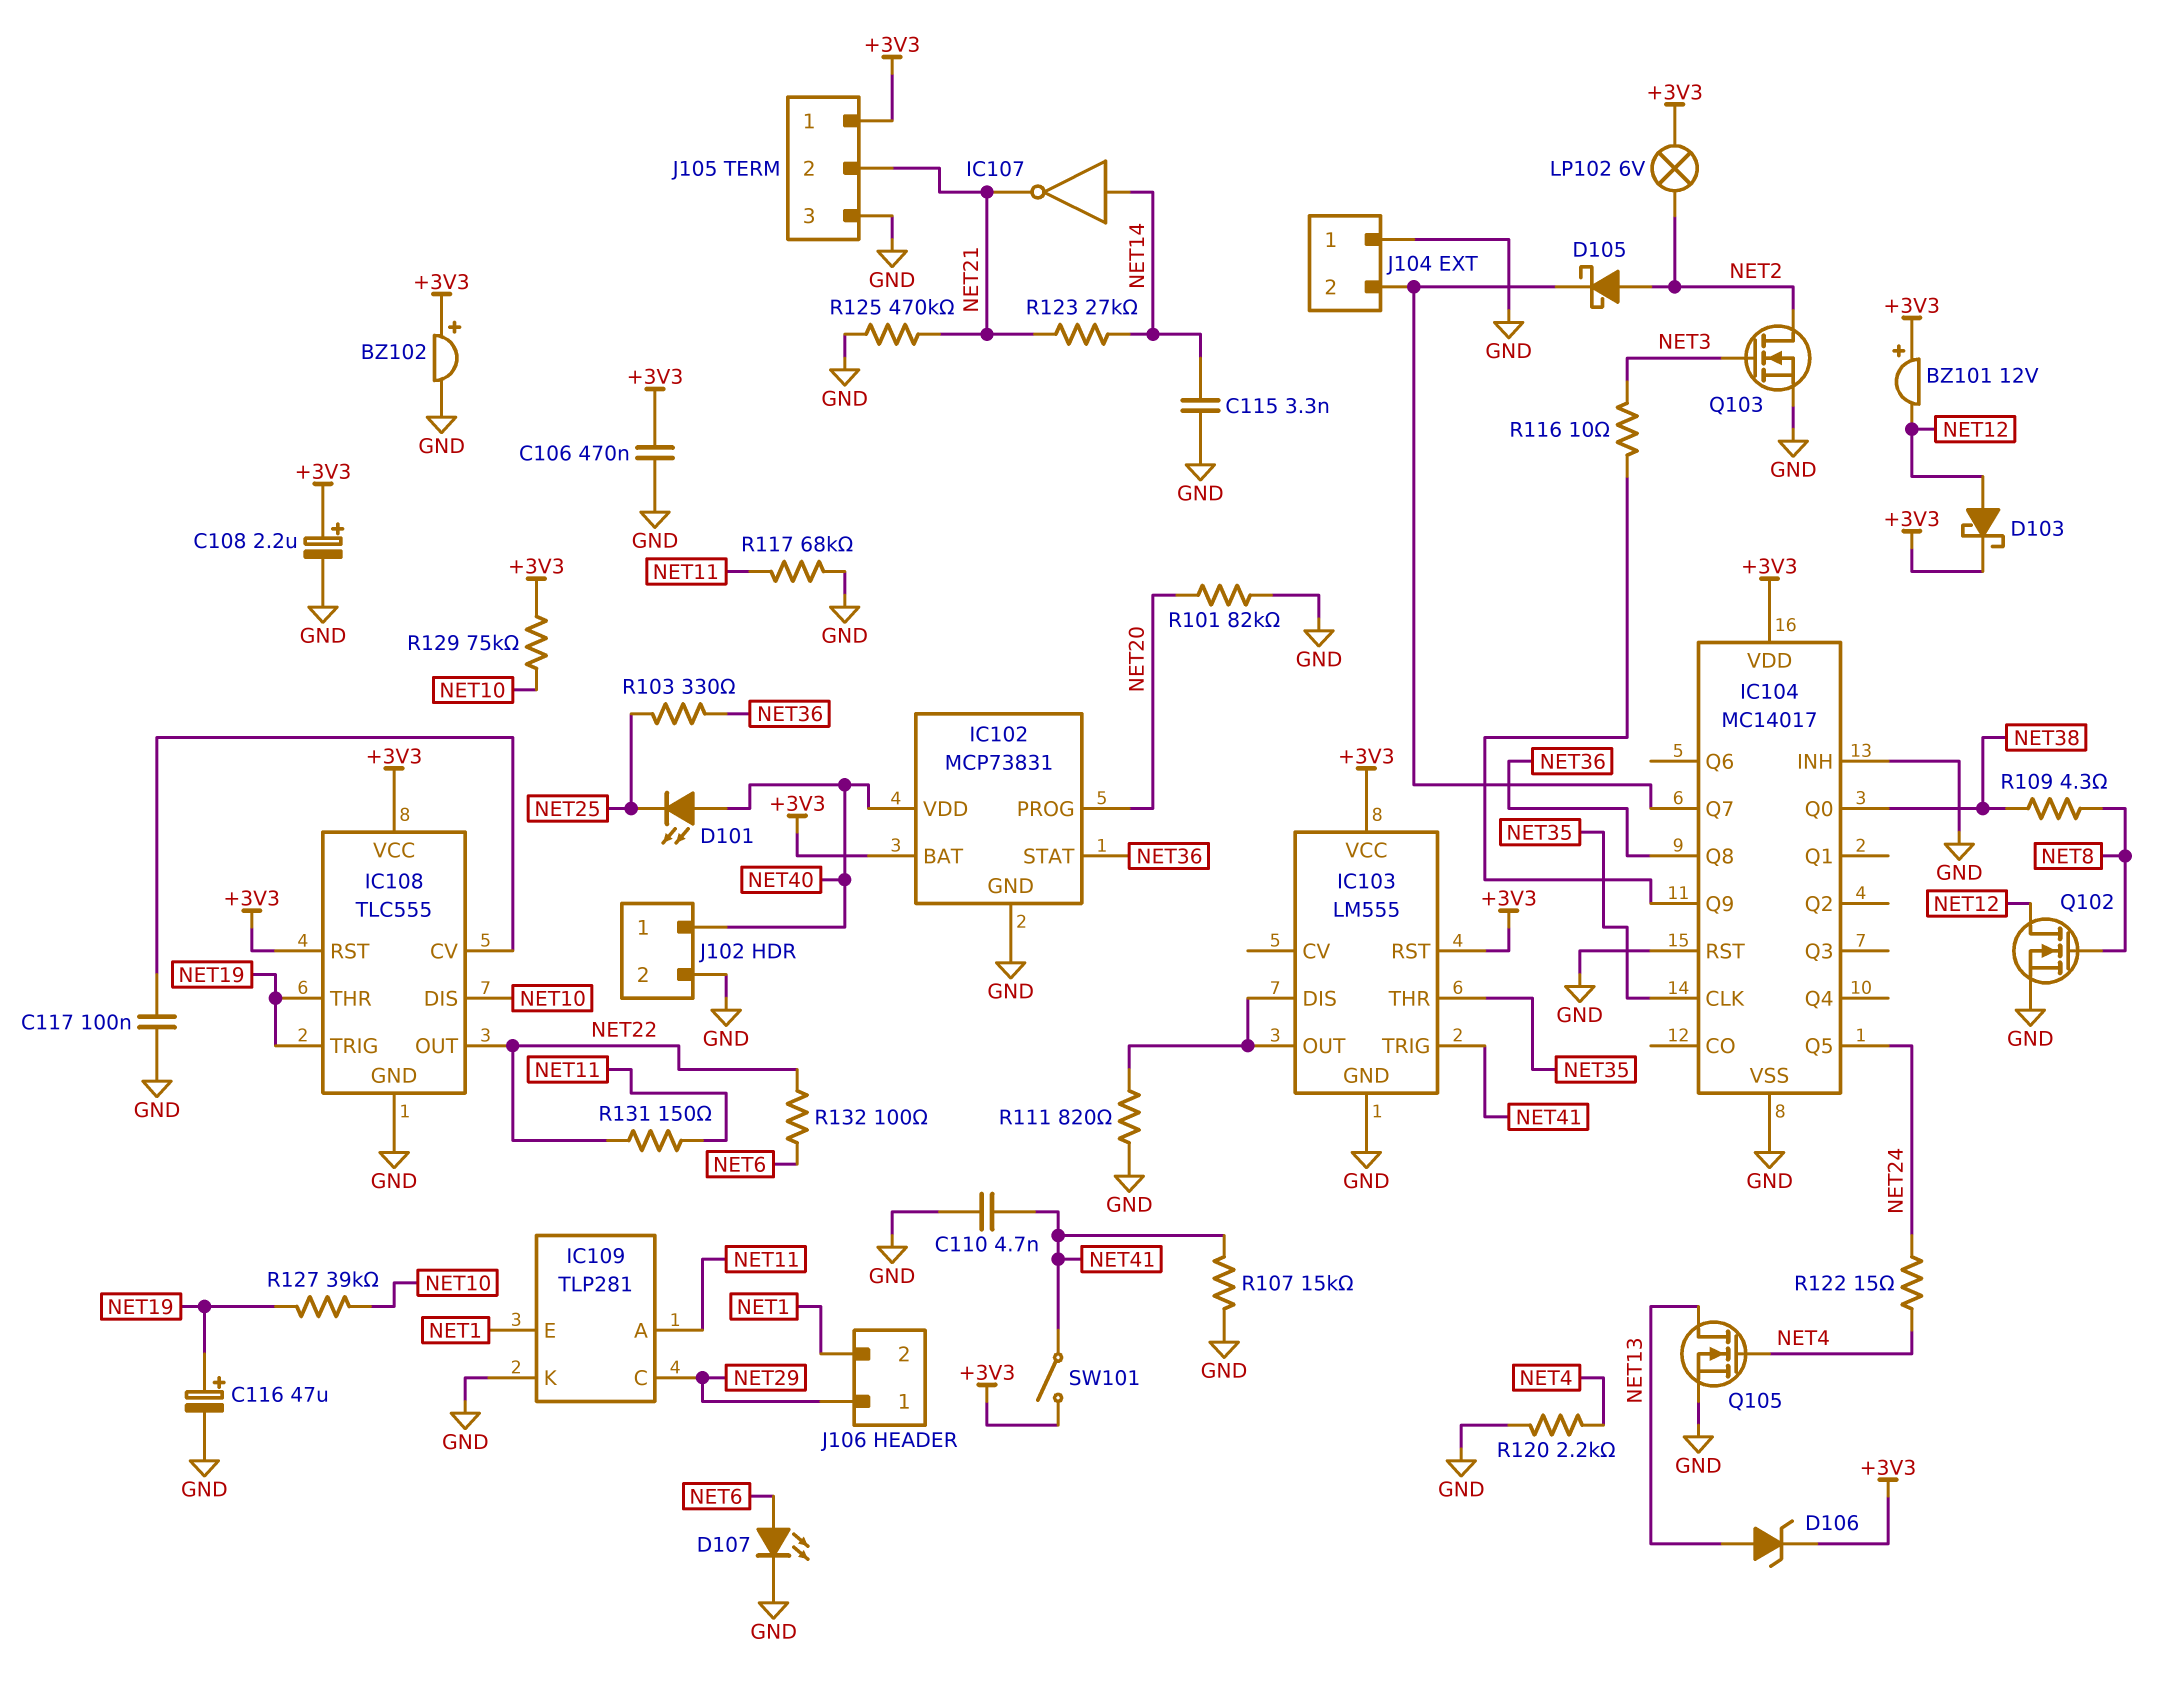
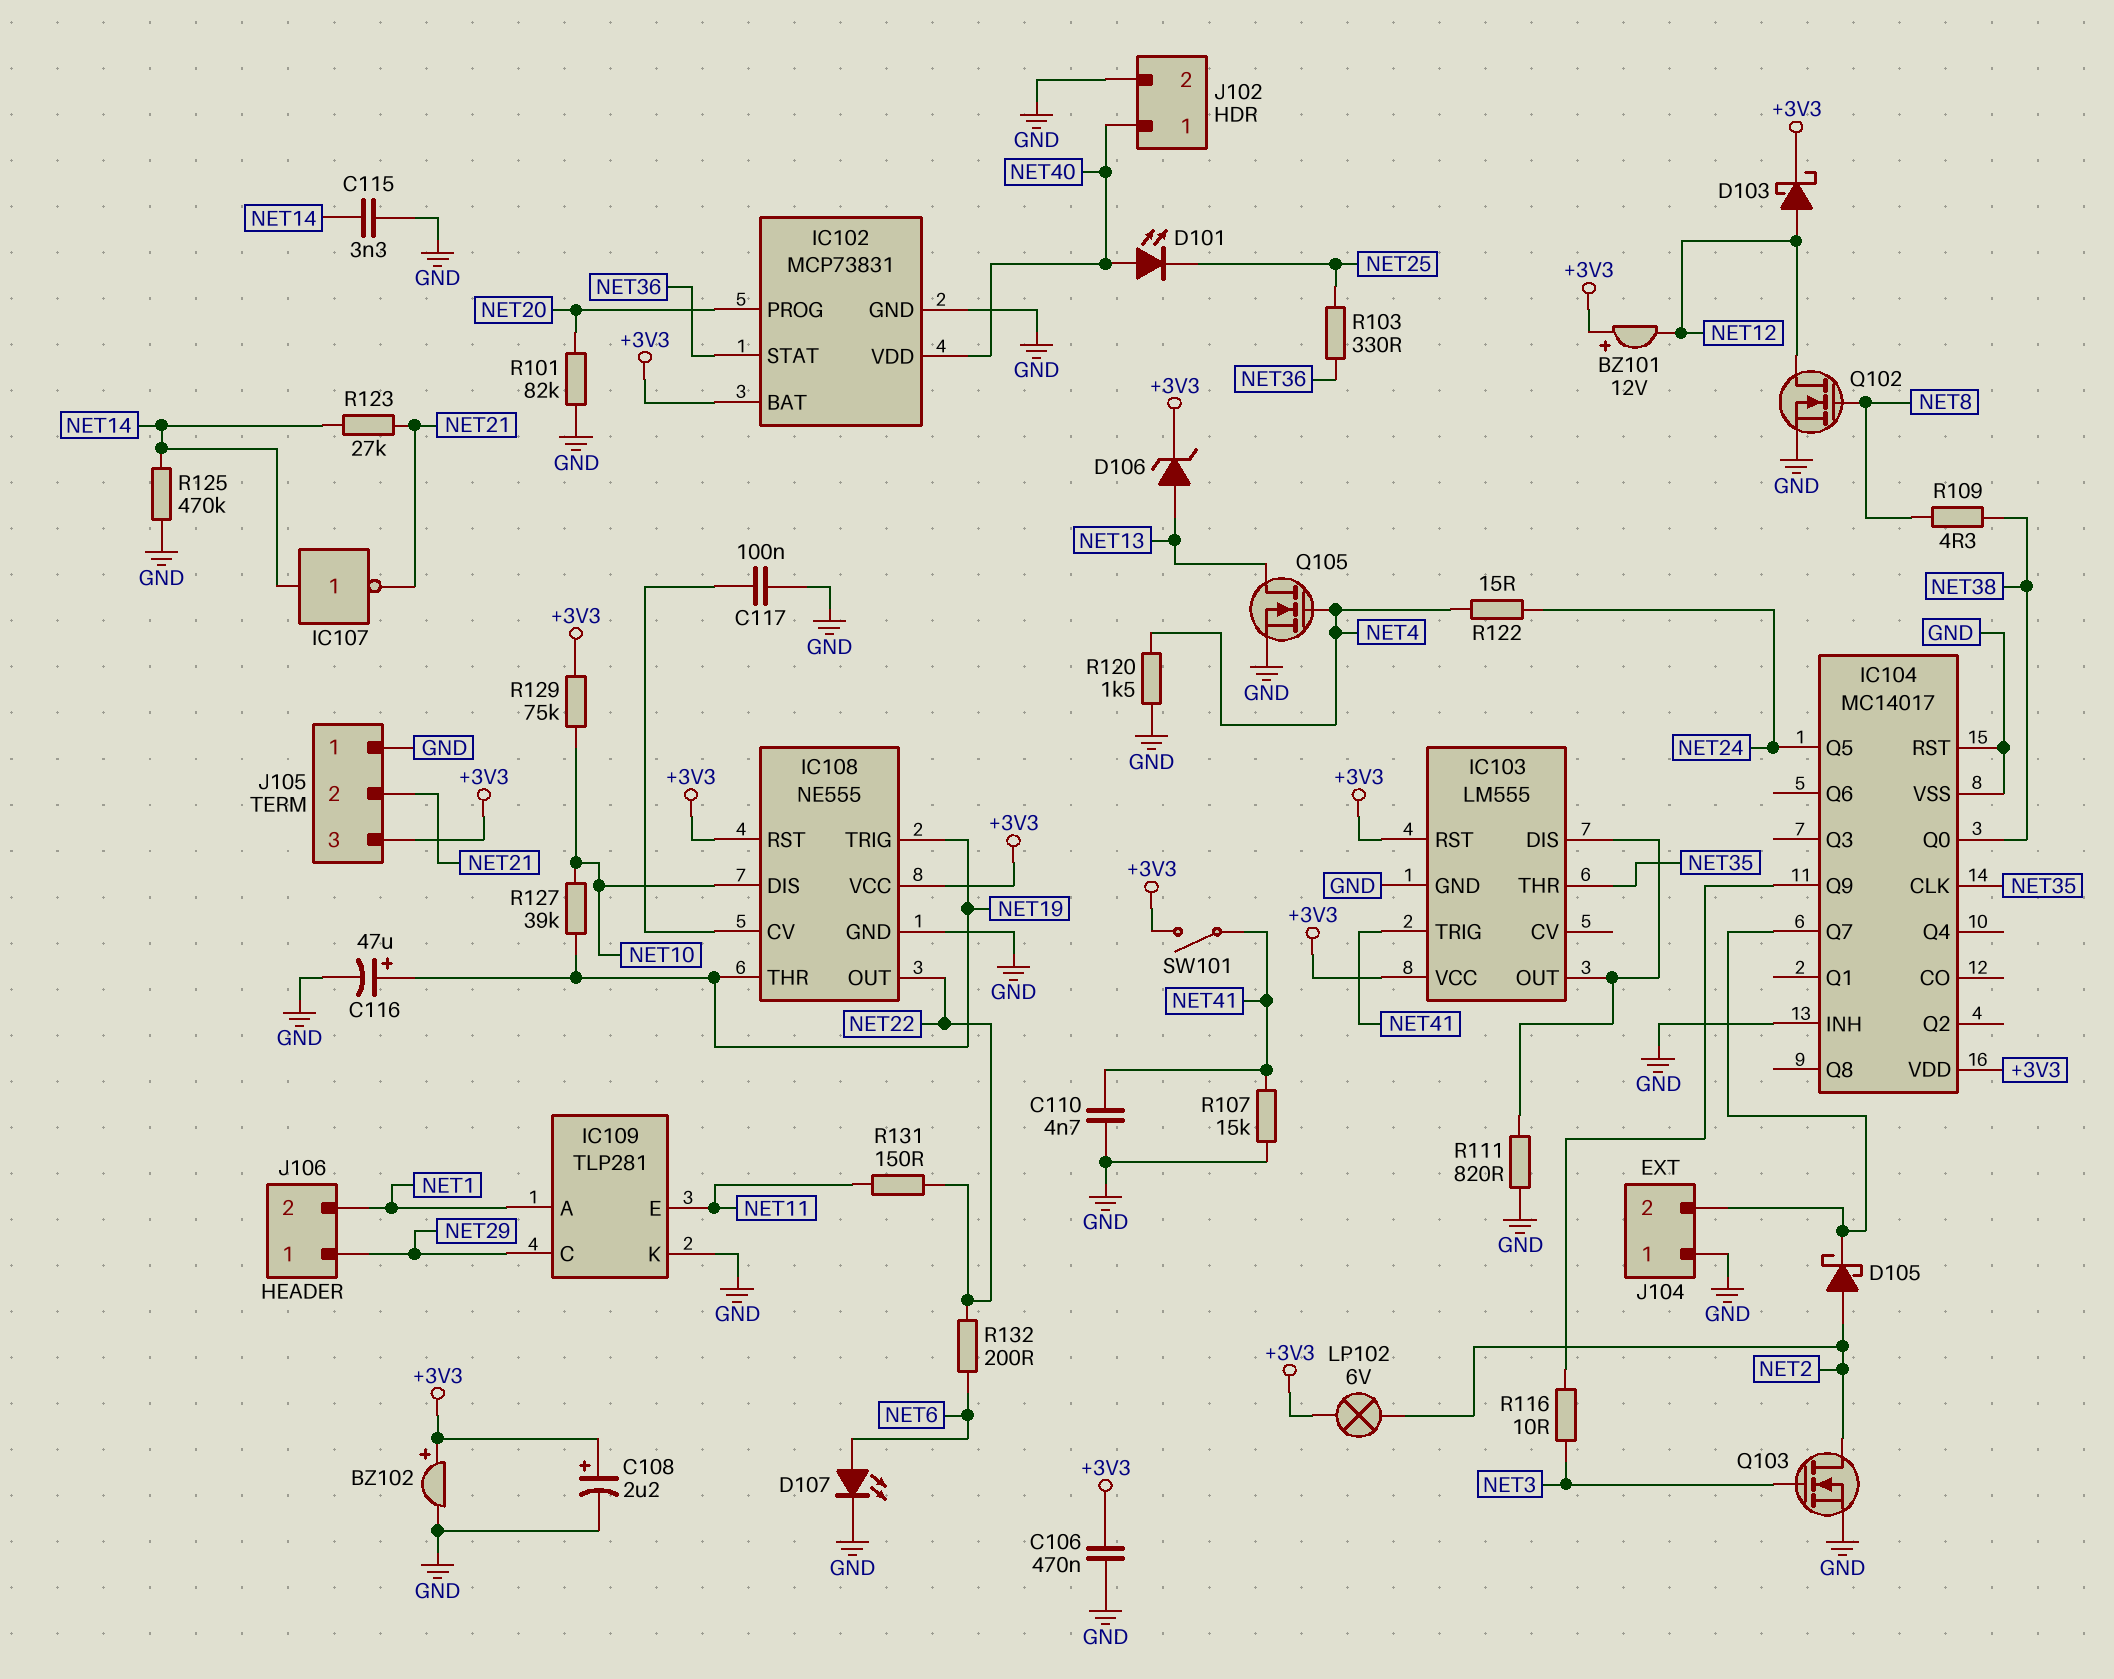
IC104 pin Q8: NET36 -> none
IC108: TLC555 -> NE555
IC109 pin A: NET11 -> NET1
IC109 pin E: NET1 -> NET11
J105 pin 1: +3V3 -> GND
J105 pin 3: GND -> +3V3
R117: 68k (GND, NET11) -> none
R120: 2.2k (GND, NET4) -> 1.5k (GND, NET4)
R125: 470k (GND, NET21) -> 470k (GND, NET14)
R132: 100 (NET6, NET22) -> 200 (NET6, NET22)

